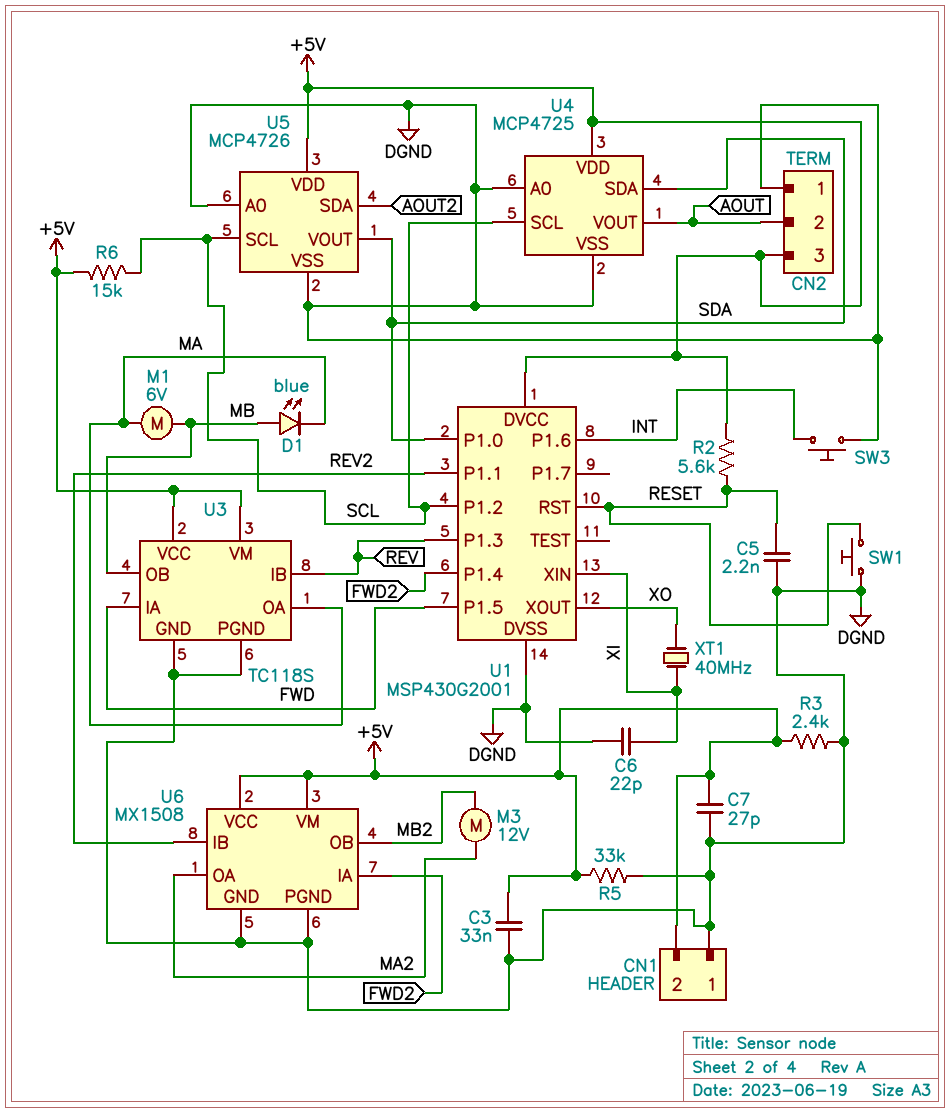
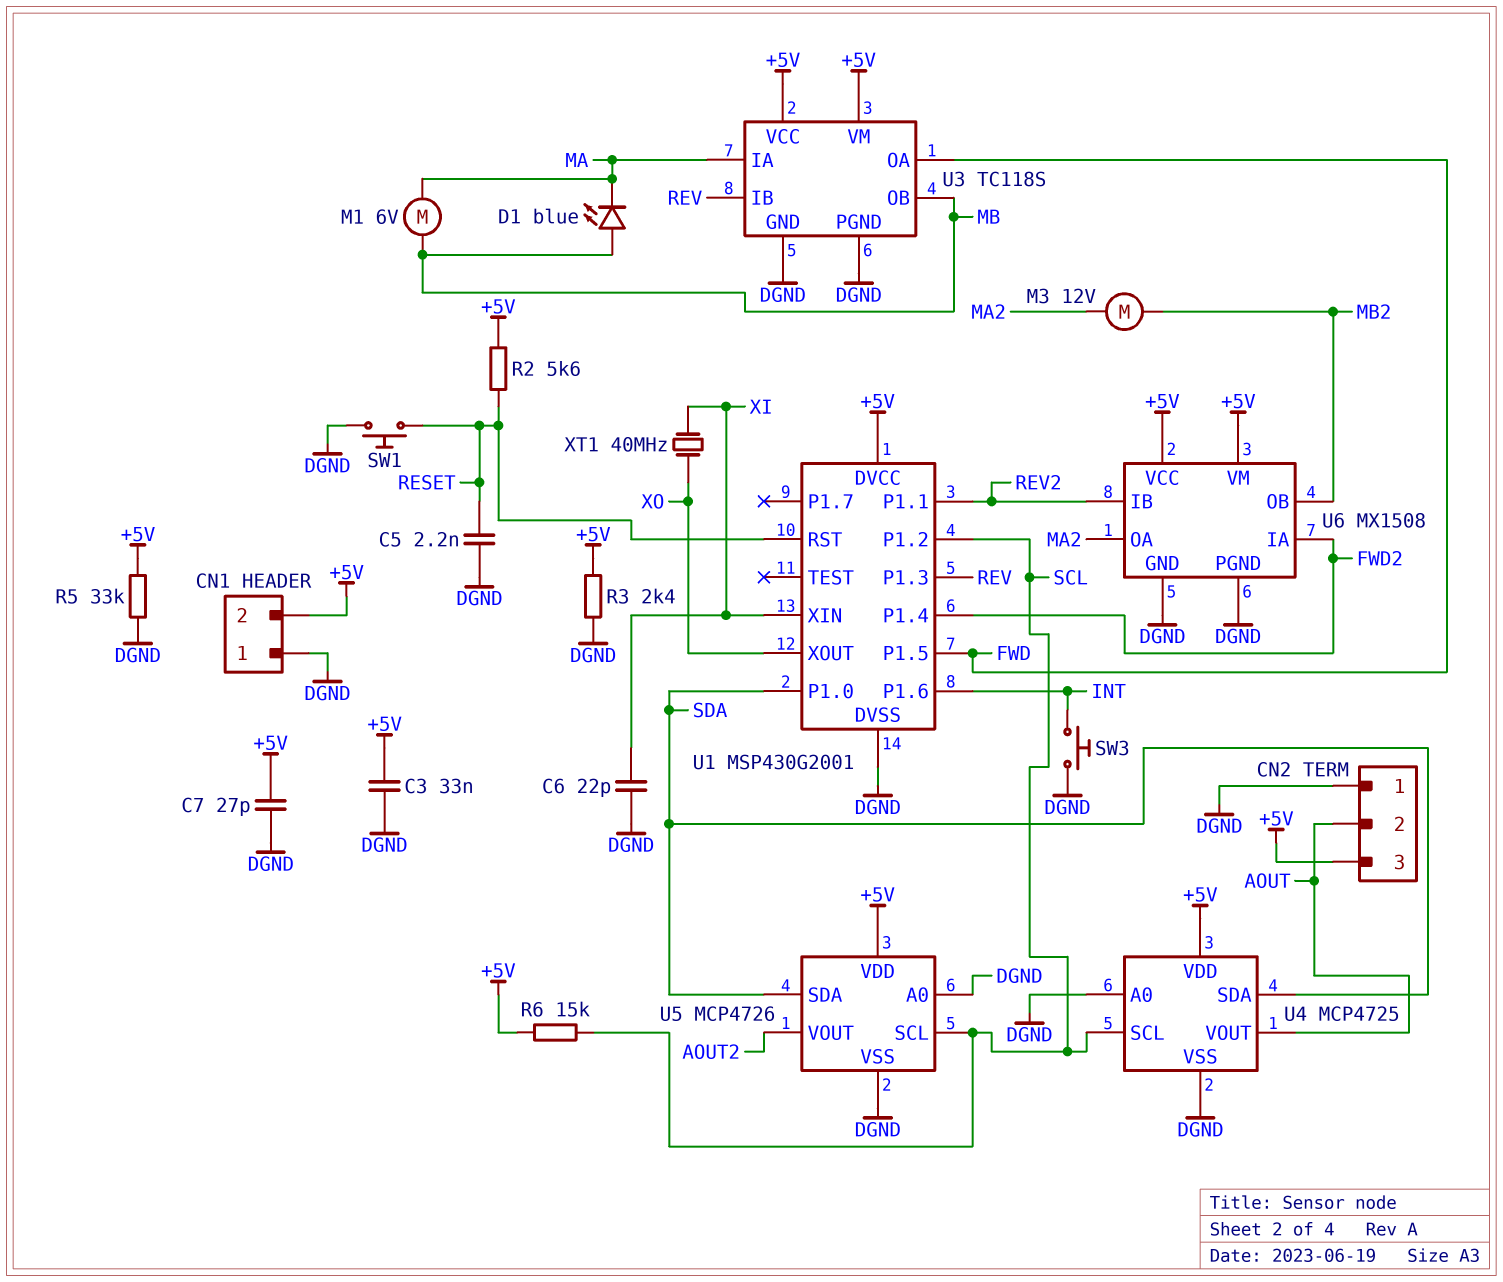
U3 pin IA: FWD -> MA
U3 pin OA: MA -> FWD
U5 pin SDA: AOUT2 -> SDA
U5 pin VOUT: SDA -> AOUT2

